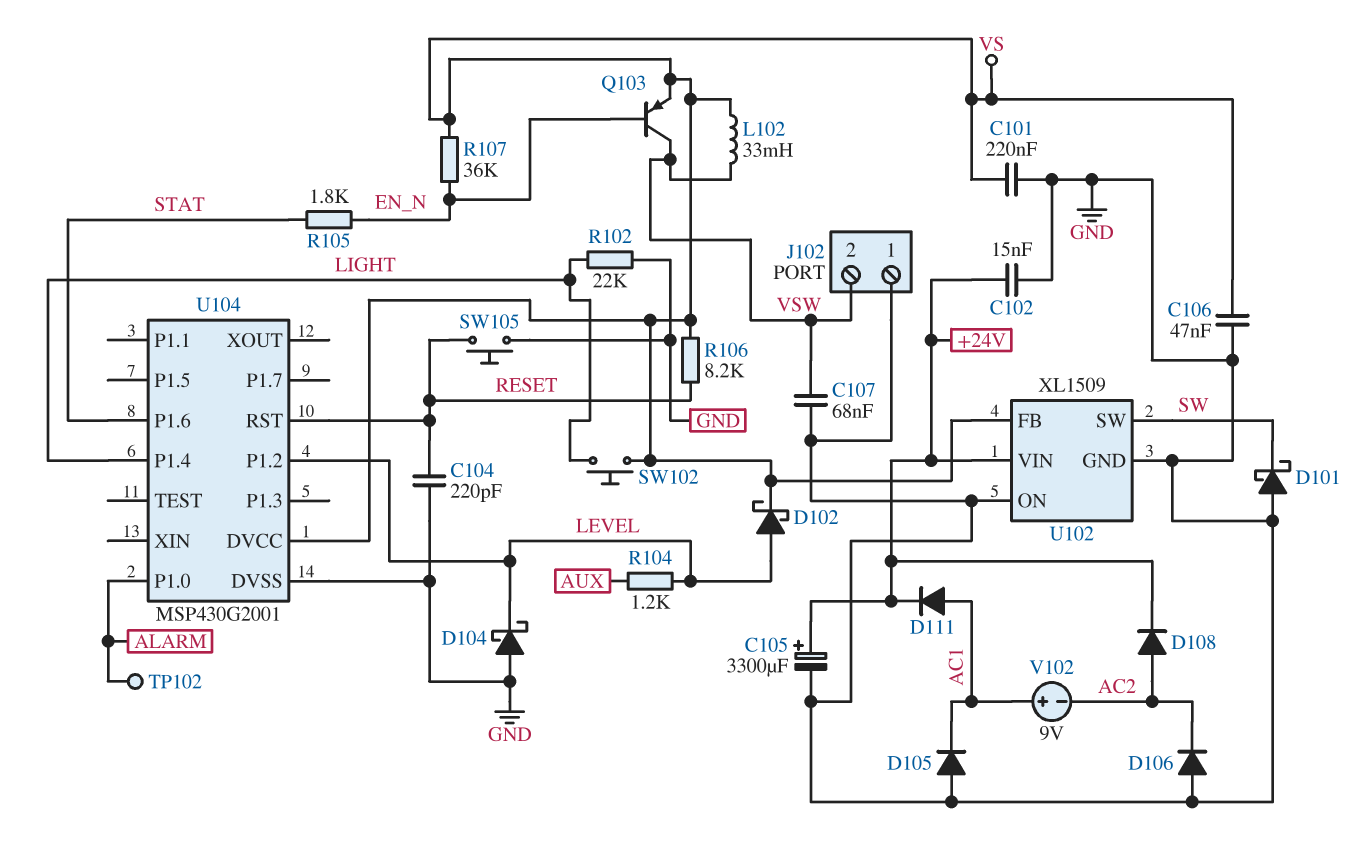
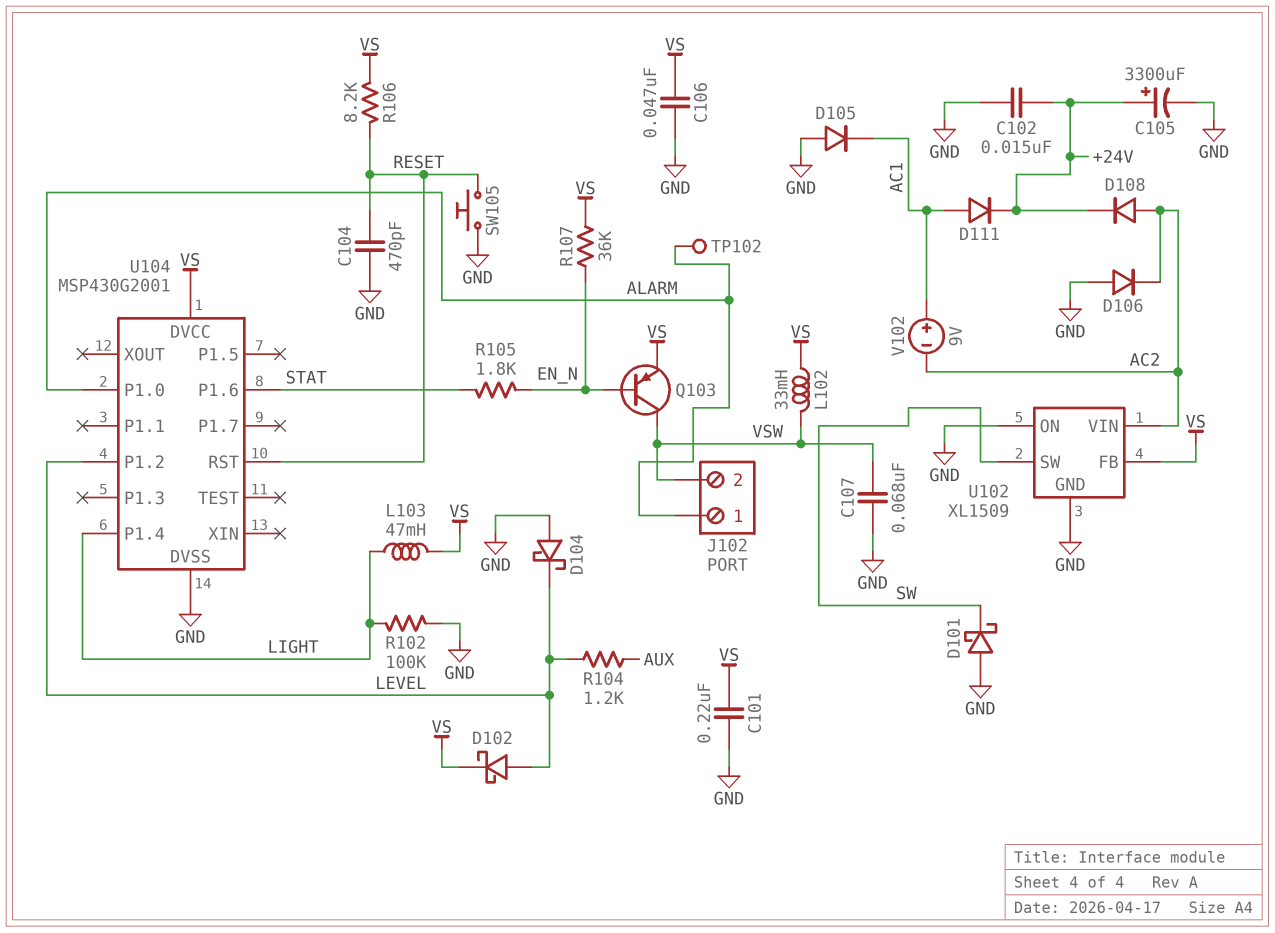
C104: 220pF (GND, RESET) -> 470pF (GND, RESET)
J102 pin 1: GND -> ALARM
L103: none -> 47mH (LIGHT, VS)
R102: 22k (GND, LIGHT) -> 100k (GND, LIGHT)
SW102: button (LIGHT, VS) -> none
U102 pin VIN: +24V -> AC2

